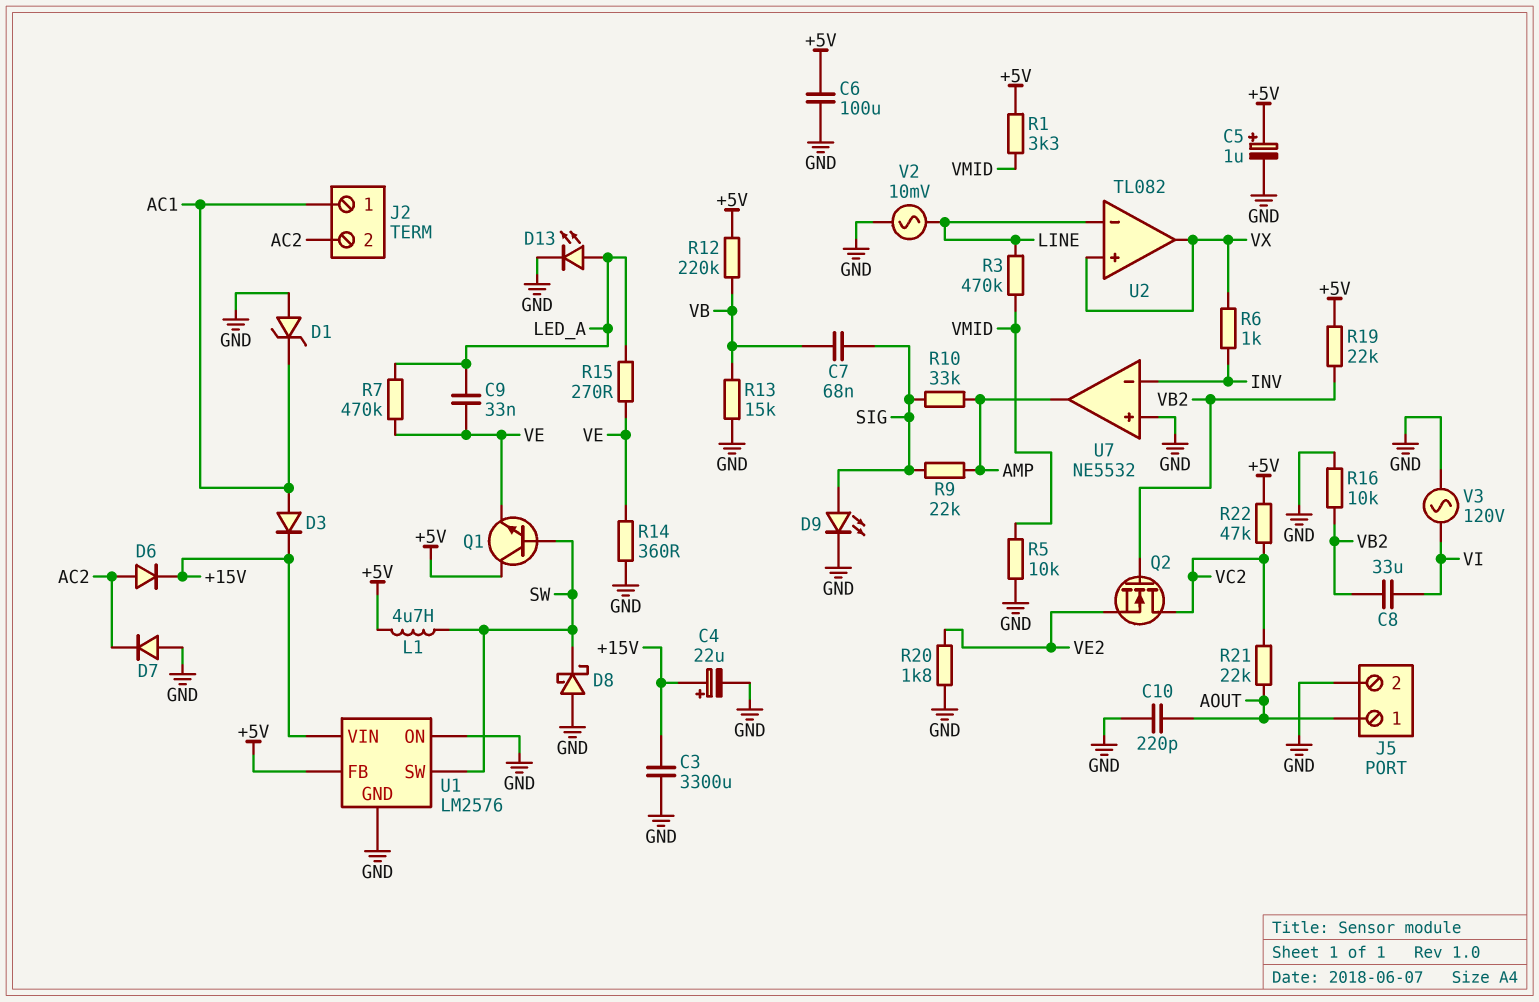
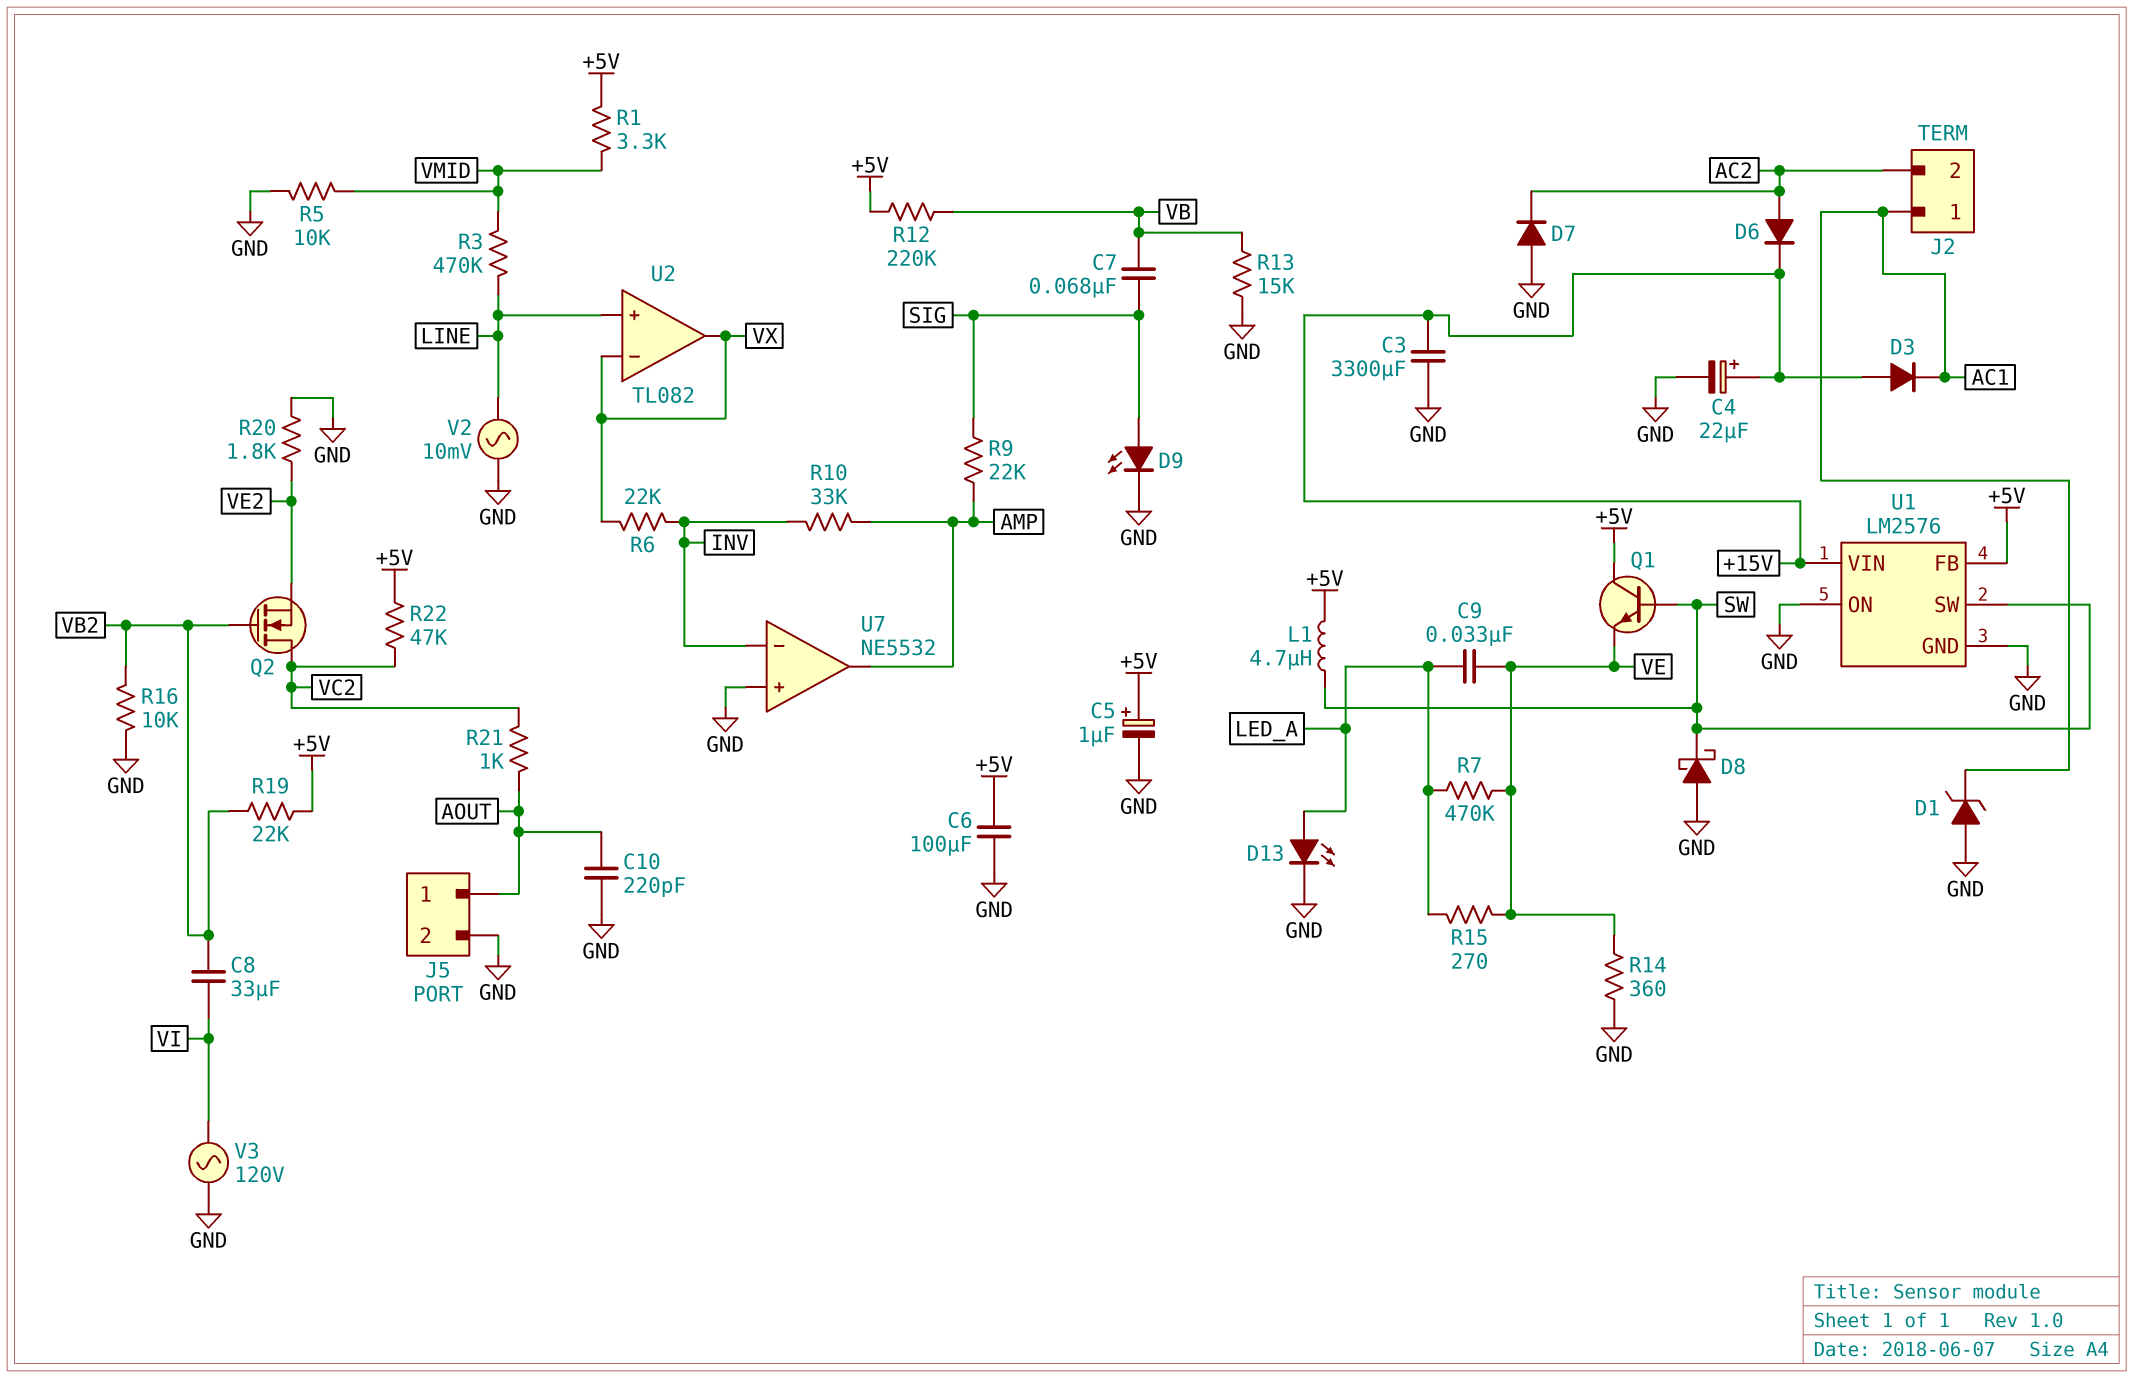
D3: diode (A AC1, K +15V) -> diode (A +15V, K AC1)
R6: 1k (INV, VX) -> 22k (INV, VX)
R10: 33k (AMP, SIG) -> 33k (AMP, INV)
R21: 22k (AOUT, VC2) -> 1k (AOUT, VC2)
U2 pin in+: VX -> LINE
U2 pin in-: LINE -> VX

